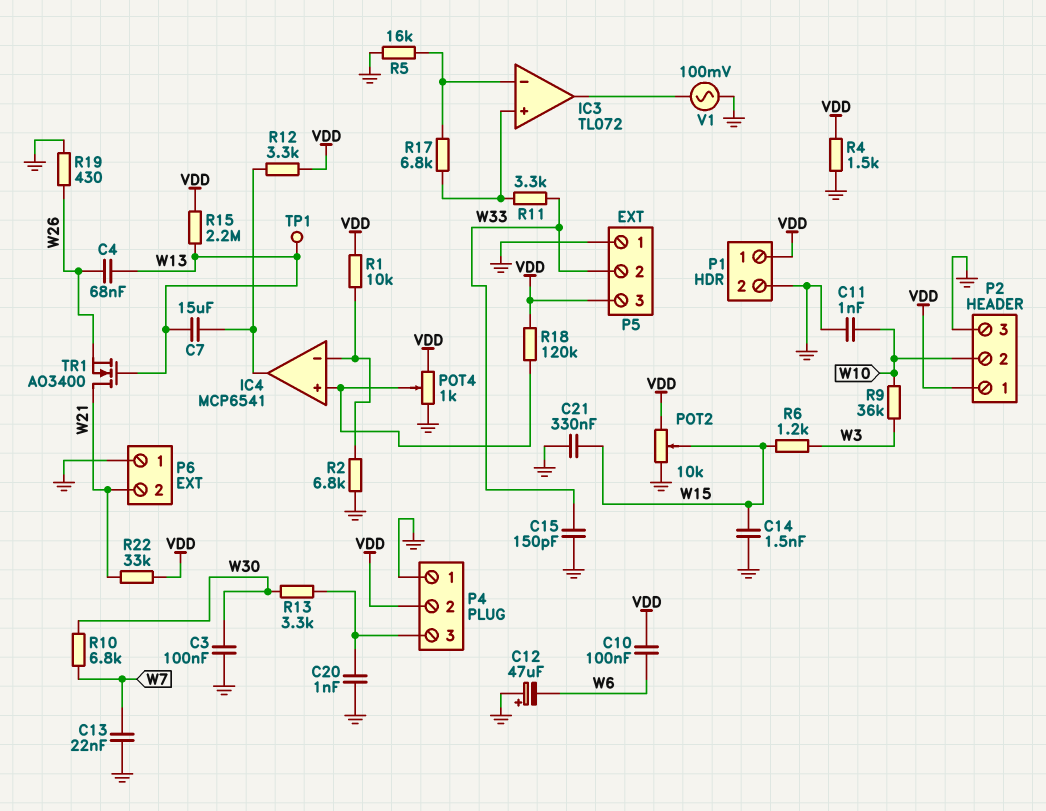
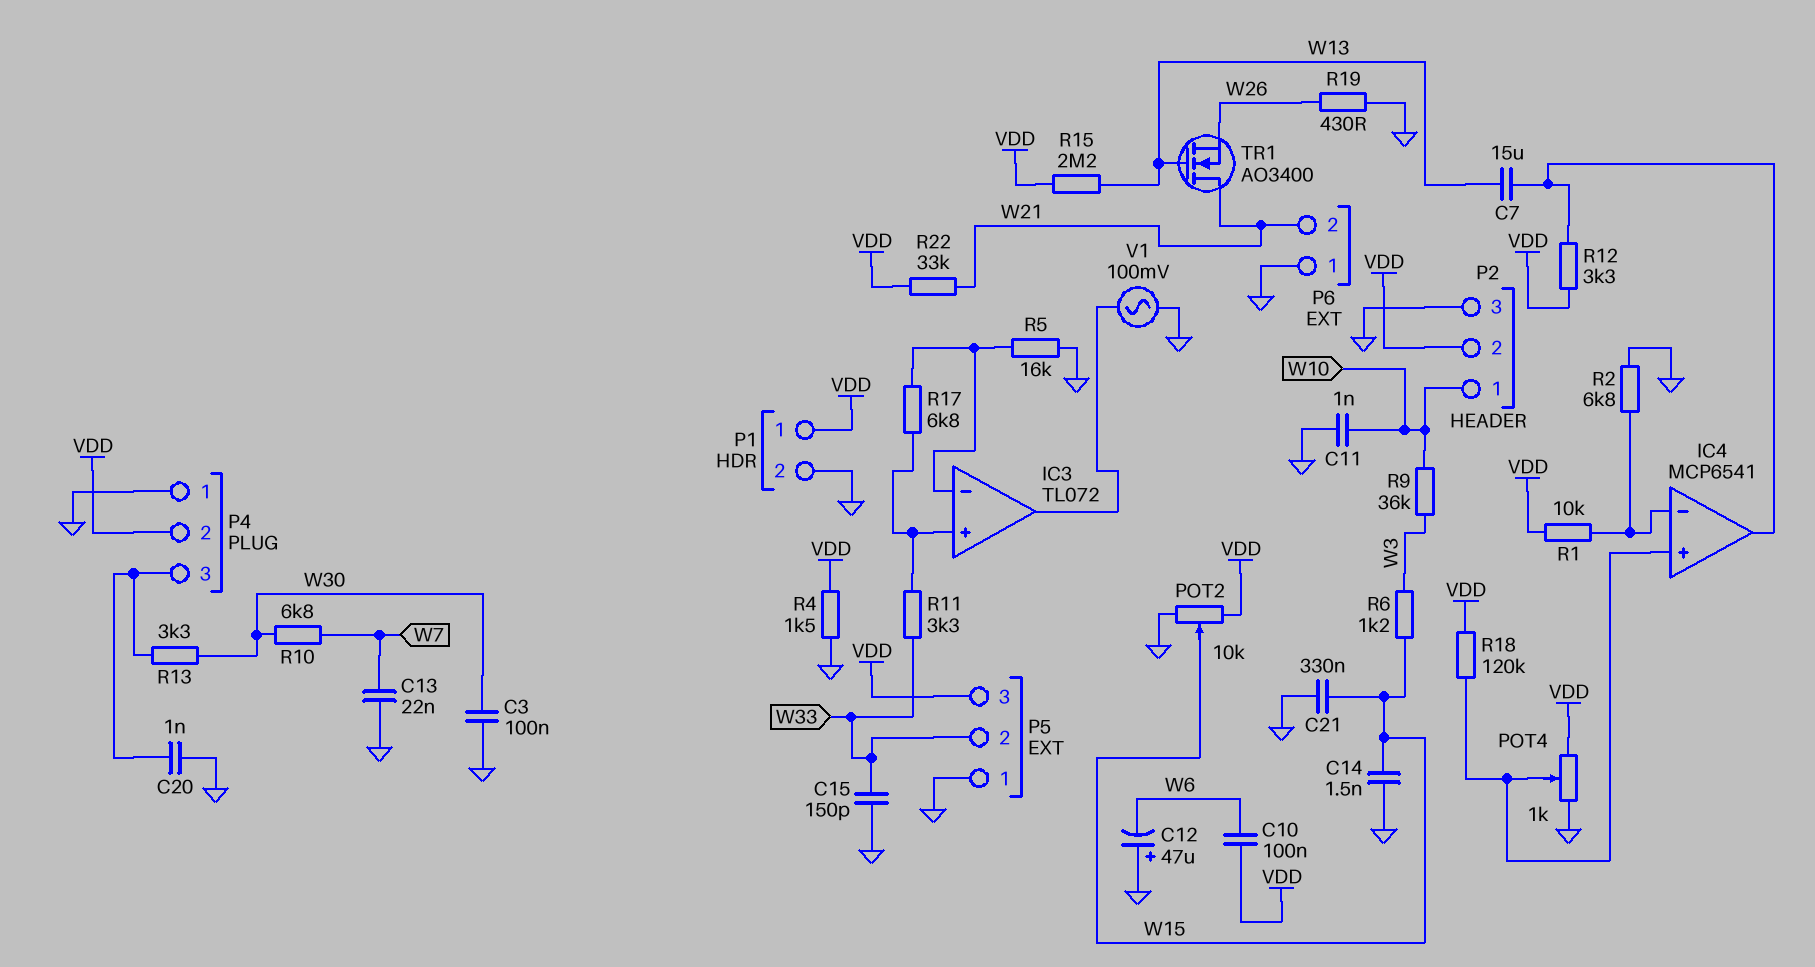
C4: 68nF (W13, W26) -> none
P2 pin 1: VDD -> W10
P2 pin 2: W10 -> VDD
TP1: test point (W13) -> none

